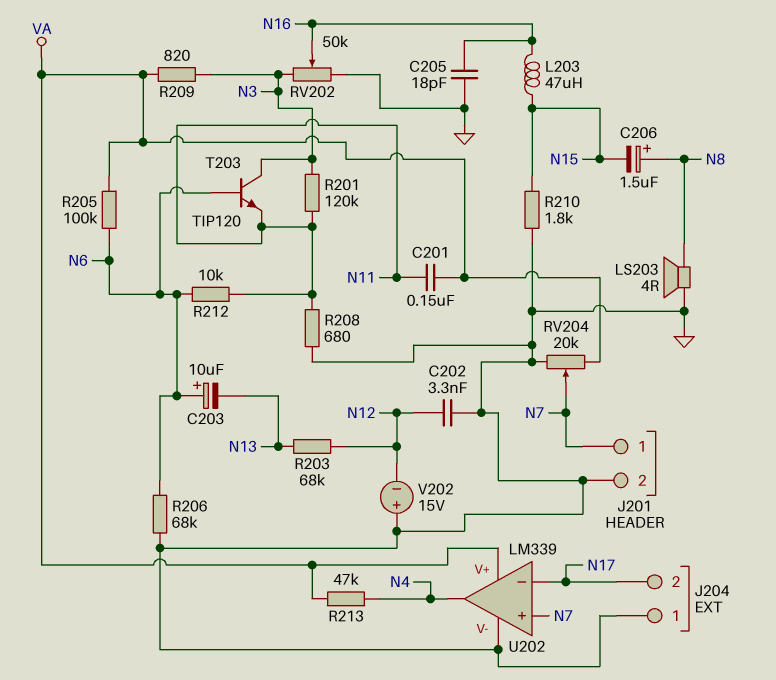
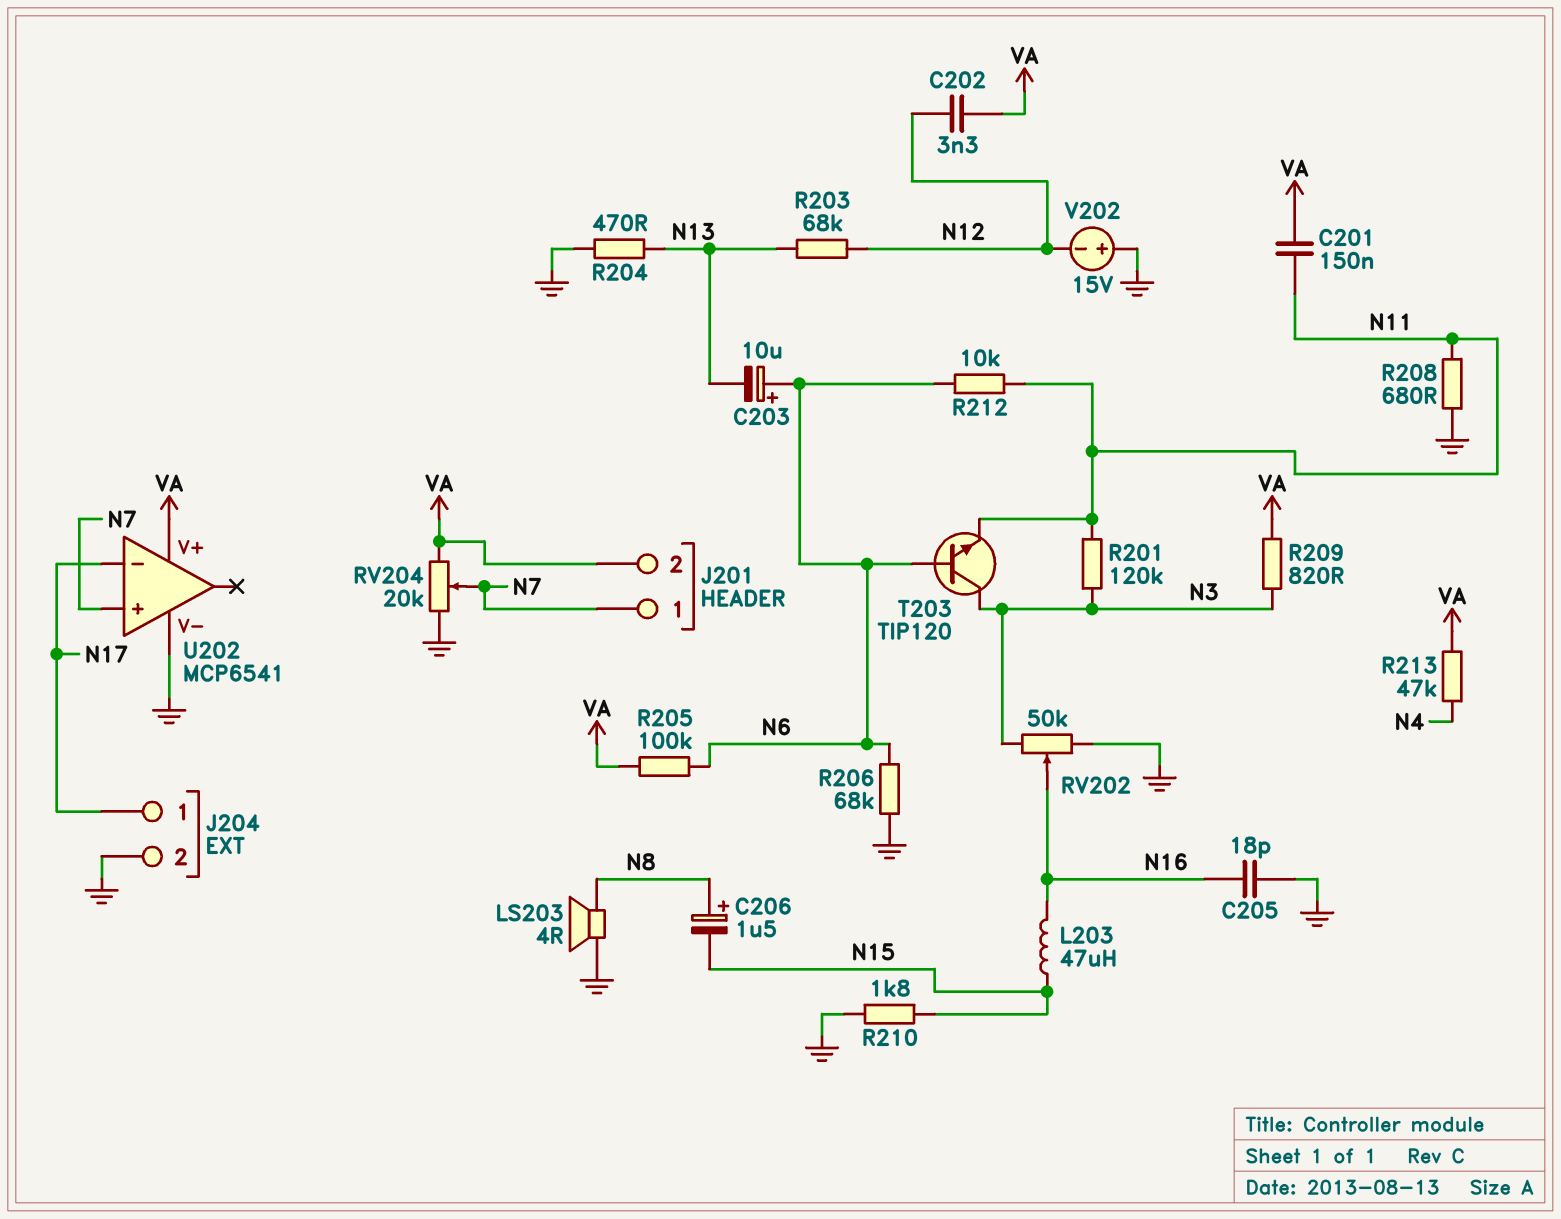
C202: 3.3nF (GND, N12) -> 3.3nF (N12, VA)
J201 pin 2: GND -> VA
J204 pin 1: GND -> N17
J204 pin 2: N17 -> GND
R204: none -> 470 (GND, N13)
U202: LM339 -> MCP6541
U202 pin out: N4 -> none

